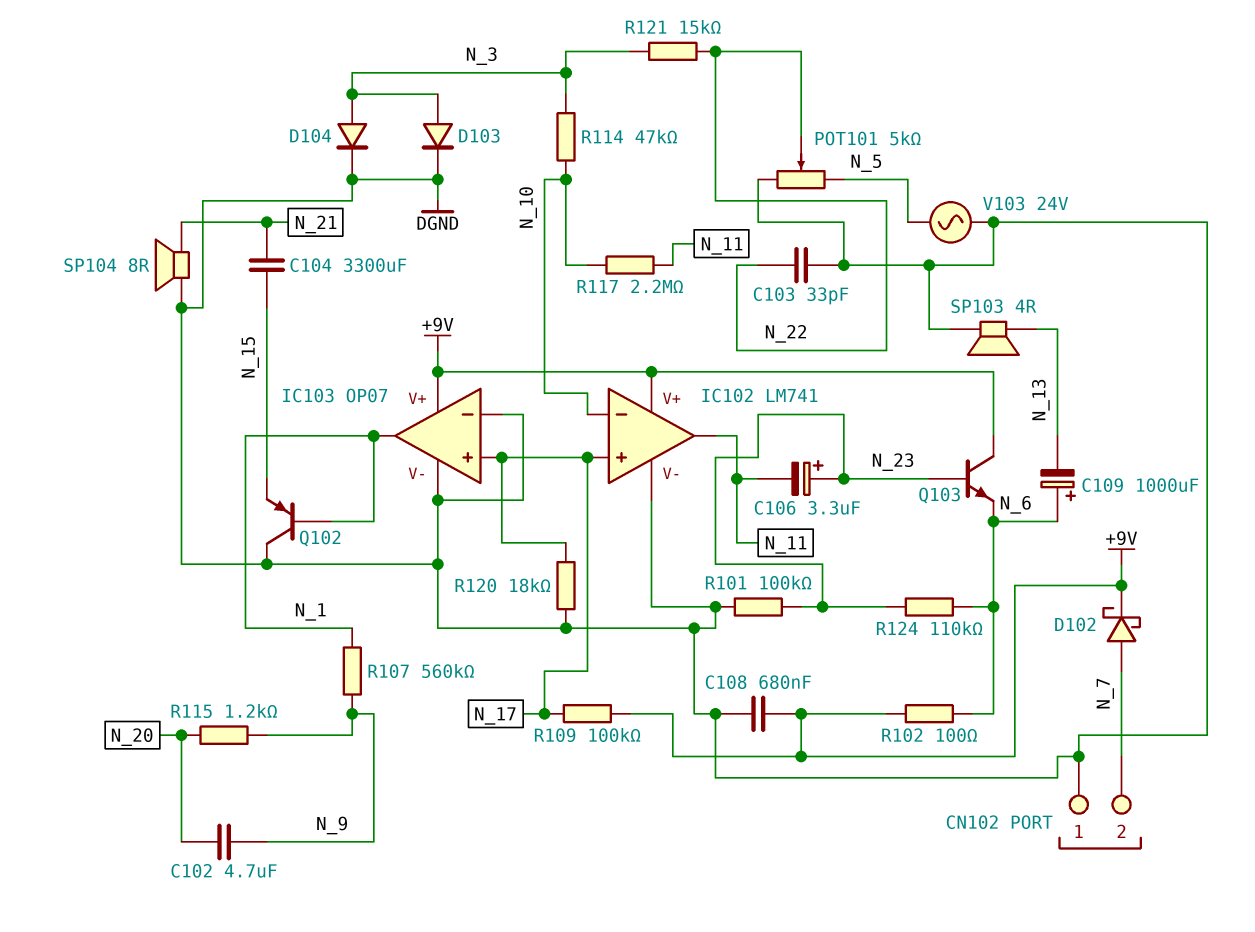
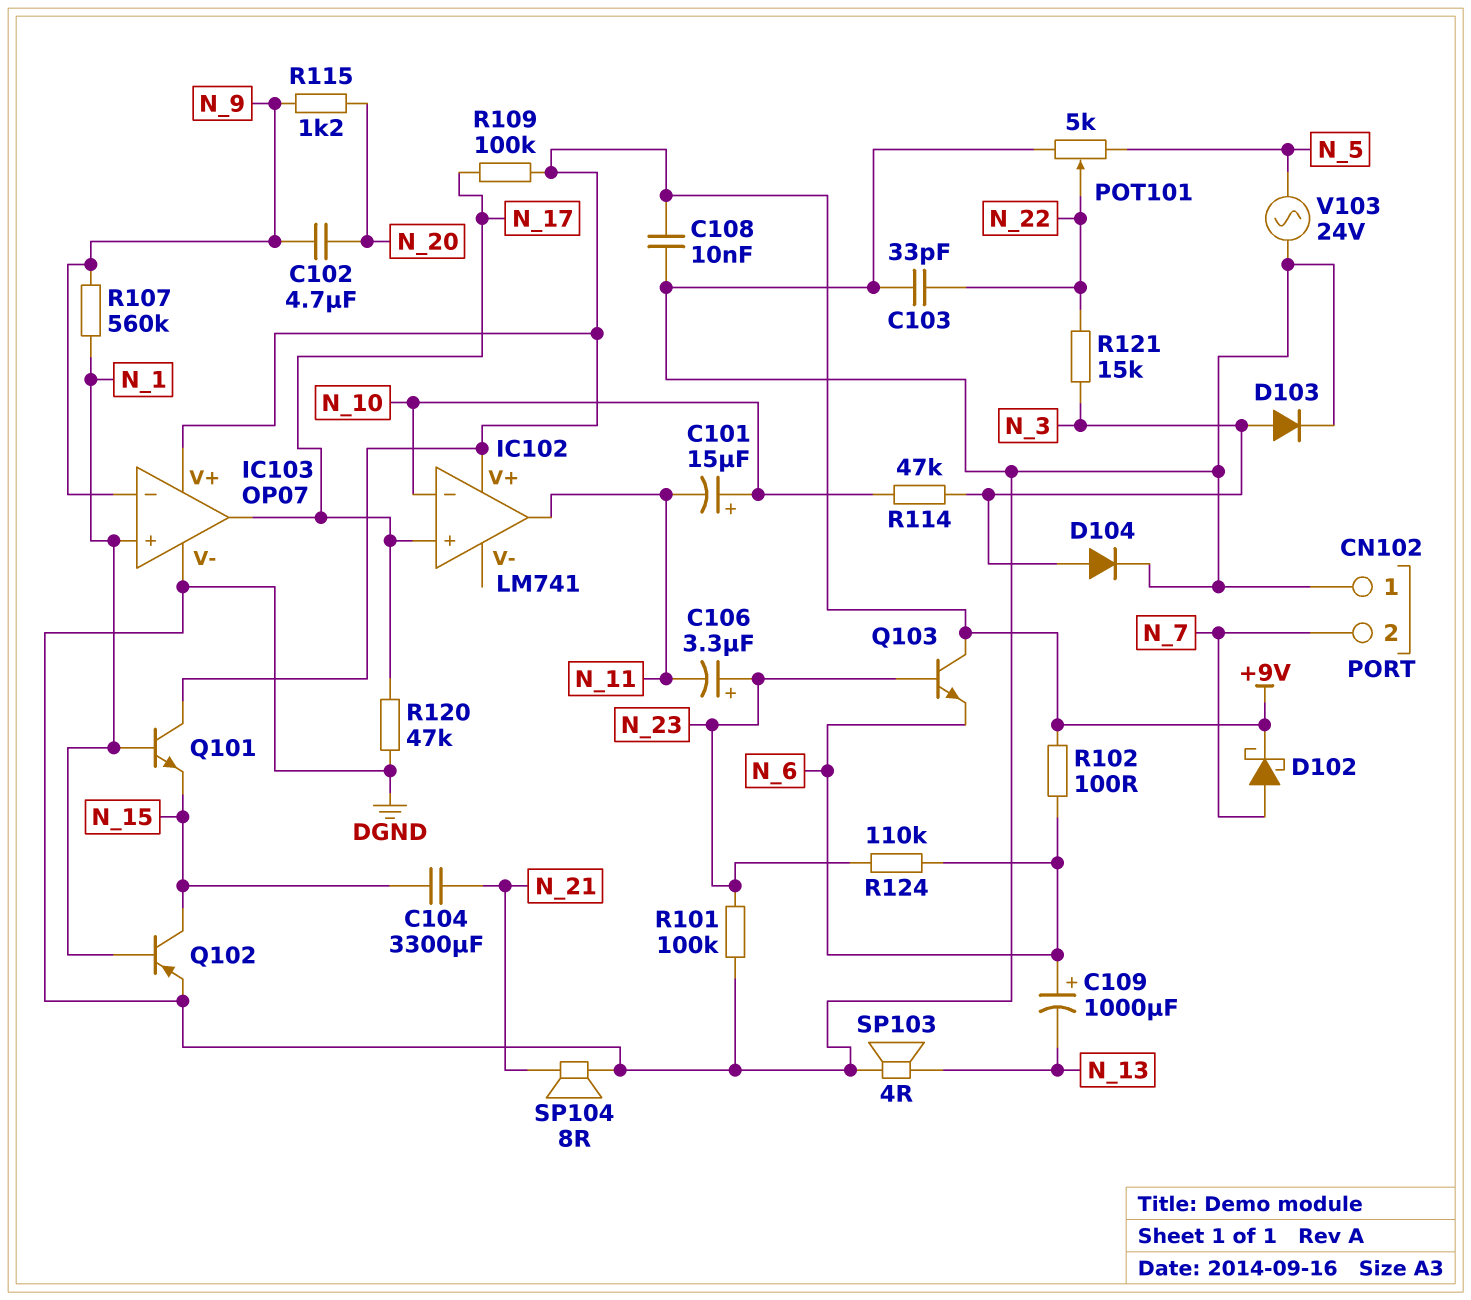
C101: none -> 15uF (plus N_10, minus N_11)
C108: 680nF (+9V, DGND) -> 10nF (+9V, DGND)
IC102 pin V-: DGND -> none
IC103 pin in+: N_17 -> N_1
IC103 pin in-: DGND -> N_9
IC103 pin out: N_1 -> N_17
Q101: none -> NPN (B N_1, C +9V, E N_15)
Q102: PNP (B N_1, C DGND, E N_15) -> PNP (B N_1, C N_15, E DGND)
R117: 2.2M (N_10, N_11) -> none
R120: 18k (DGND, N_17) -> 47k (DGND, N_17)

